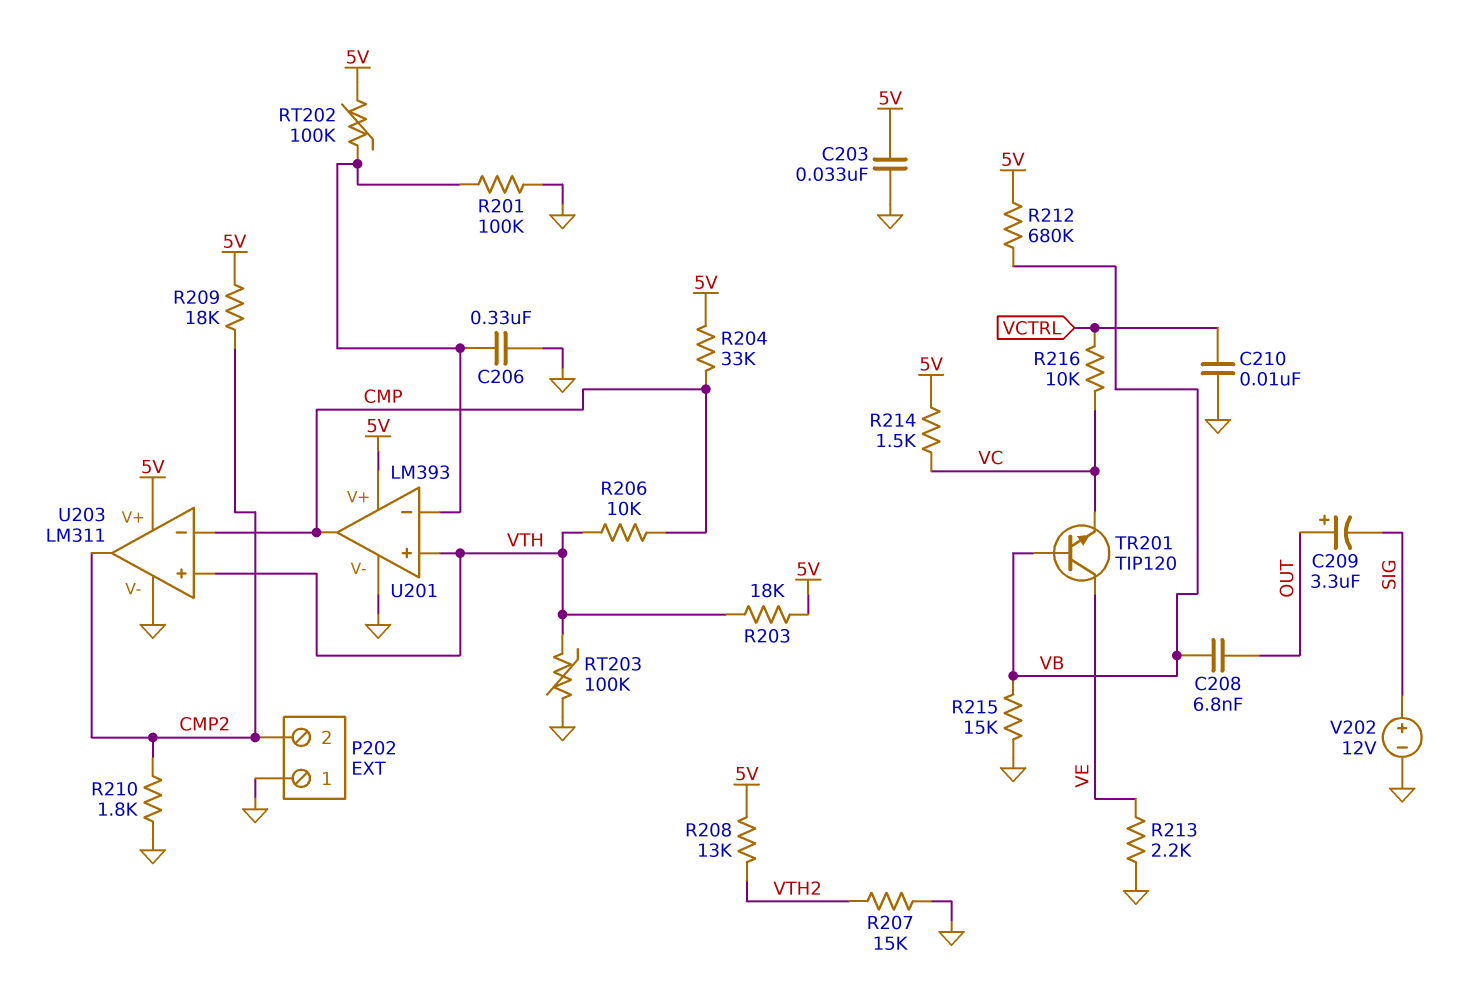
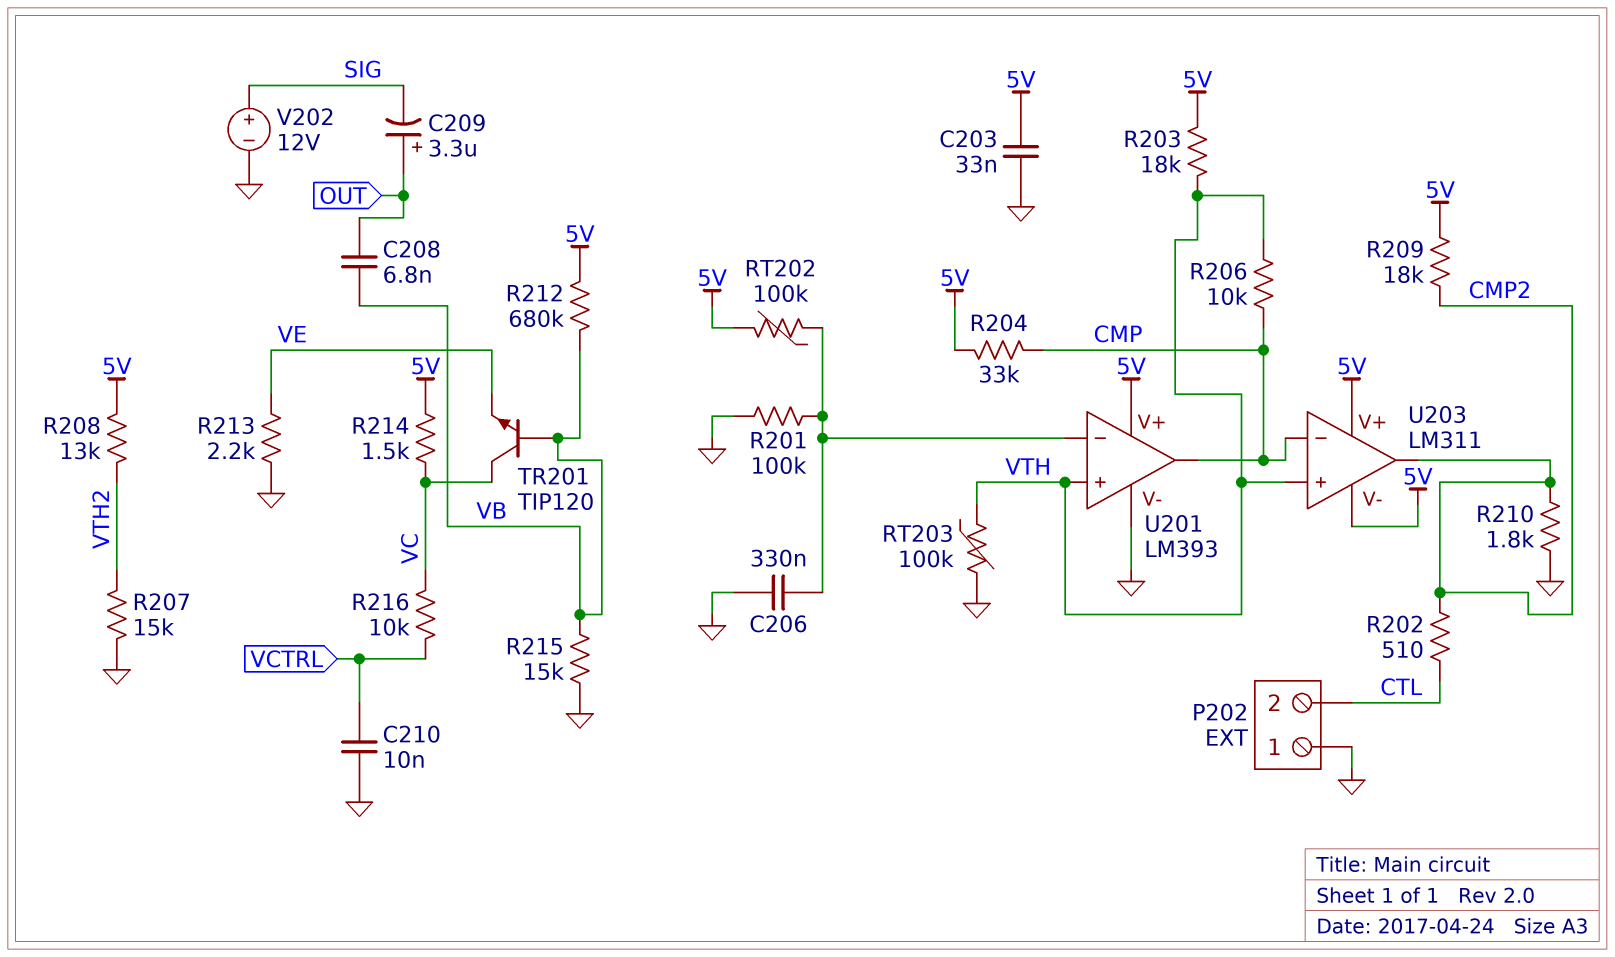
P202 pin 2: CMP2 -> CTL
R202: none -> 510 (CMP2, CTL)
TR201: NPN TIP120 (B VB, C VE, E VC) -> NPN TIP120 (B VB, C VC, E VE)
U203 pin V-: GND -> 5V

